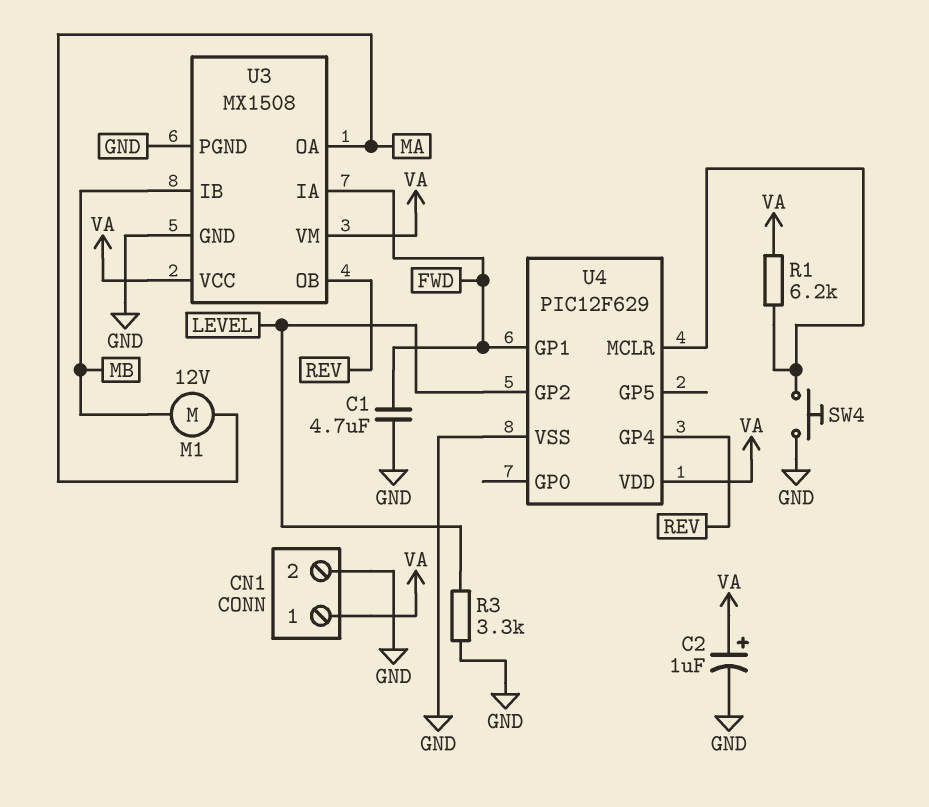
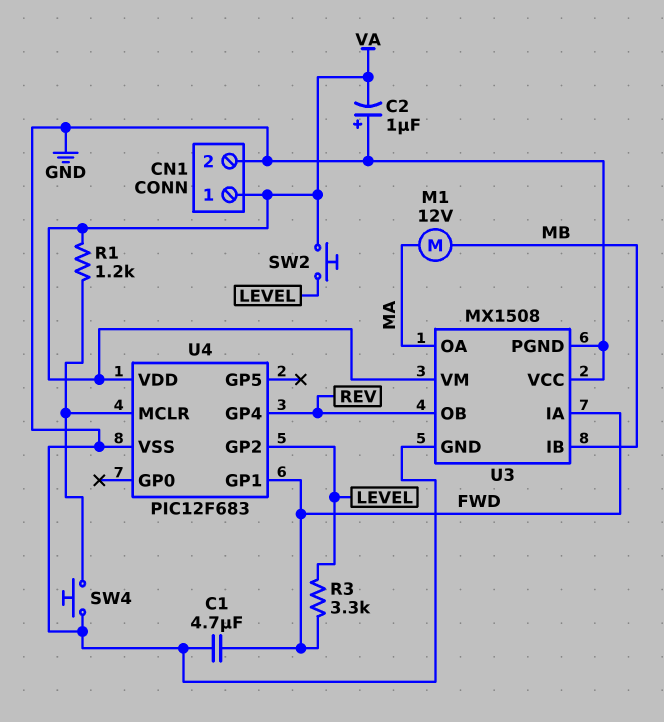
C2: 1uF (plus VA, minus GND) -> 1uF (plus GND, minus VA)
R1: 6.2k (U4/MCLR, VA) -> 1.2k (U4/MCLR, VA)
R3: 3.3k (GND, LEVEL) -> 3.3k (FWD, LEVEL)
SW2: none -> button (LEVEL, VA)
U3 pin VCC: VA -> GND
U4: PIC12F629 -> PIC12F683

